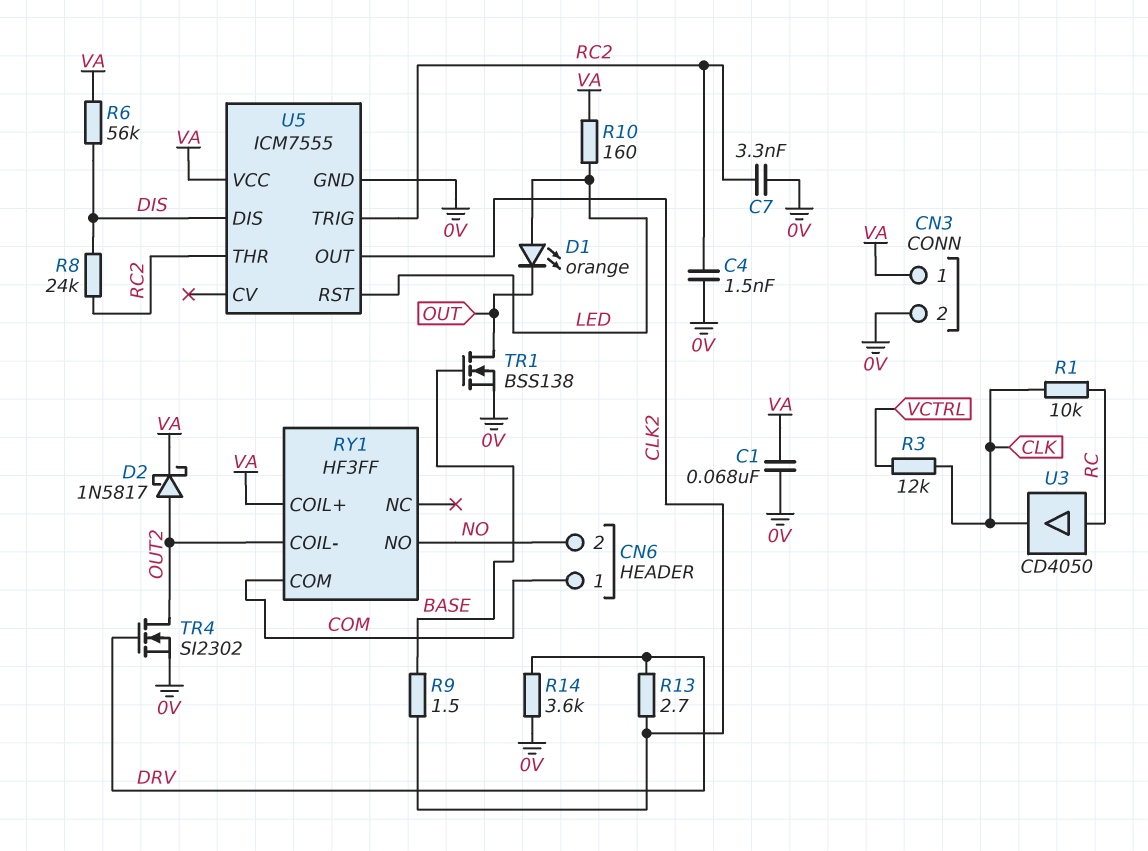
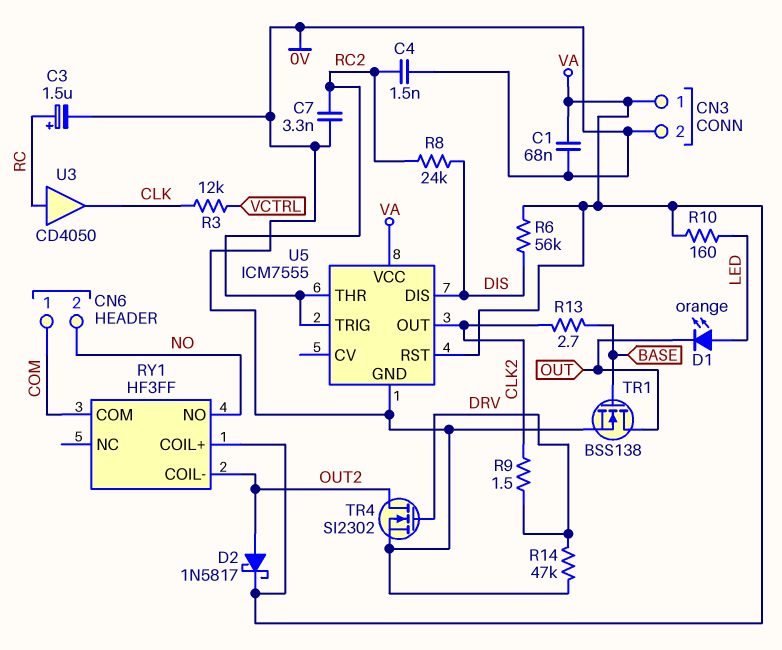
C3: none -> 1.5uF (plus RC, minus 0V)
R1: 10k (CLK, RC) -> none
R9: 1.5 (BASE, CLK2) -> 1.5 (CLK2, DRV)
R13: 2.7 (CLK2, DRV) -> 2.7 (BASE, CLK2)
R14: 3.6k (0V, DRV) -> 47k (0V, DRV)
U5 pin RST: LED -> VA

